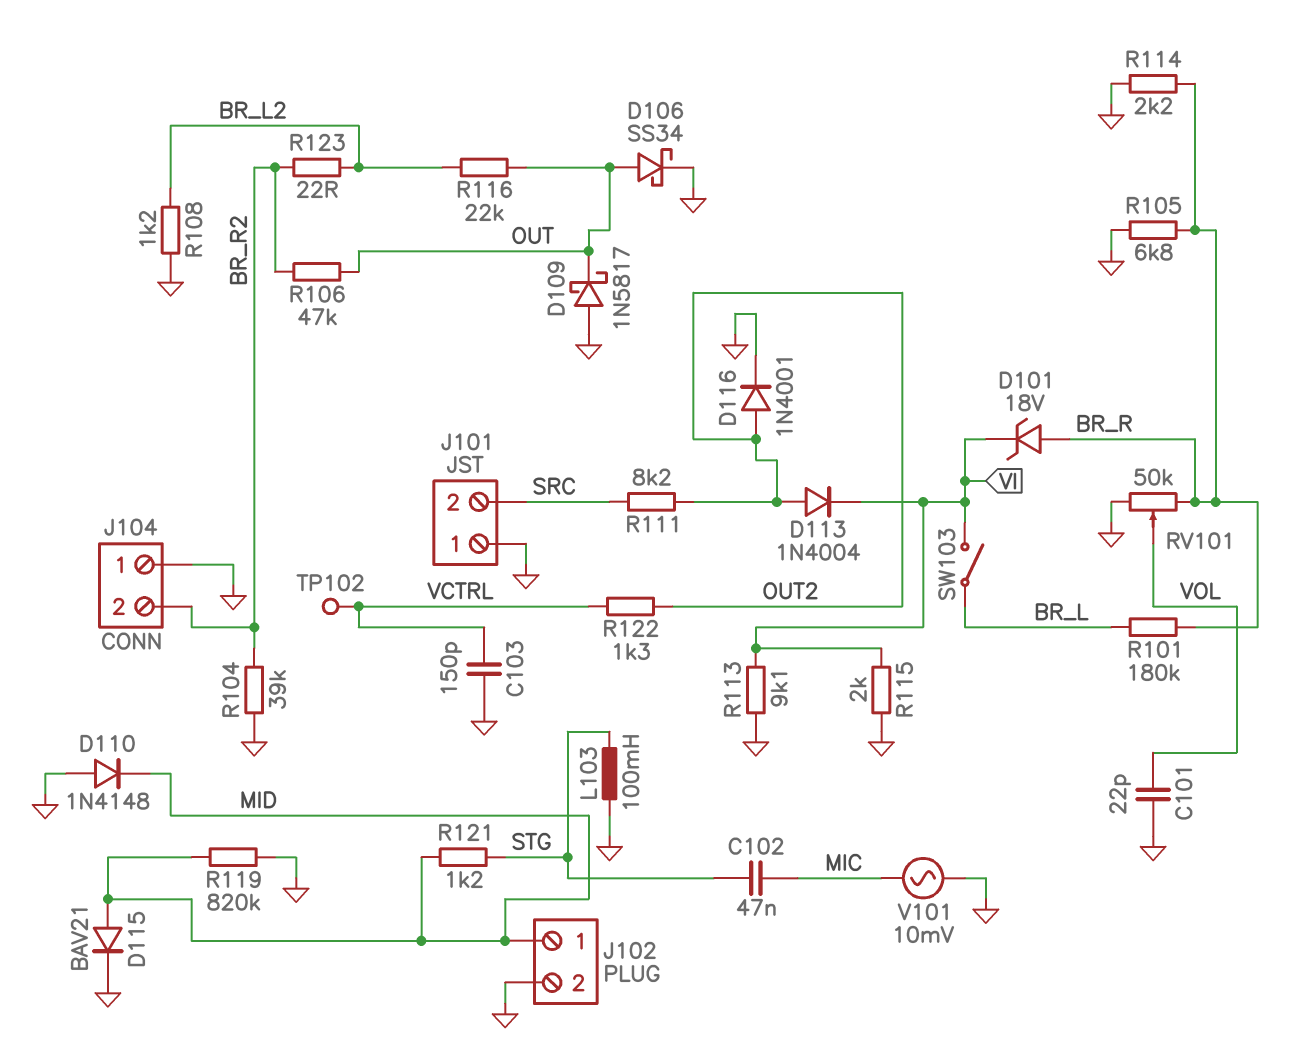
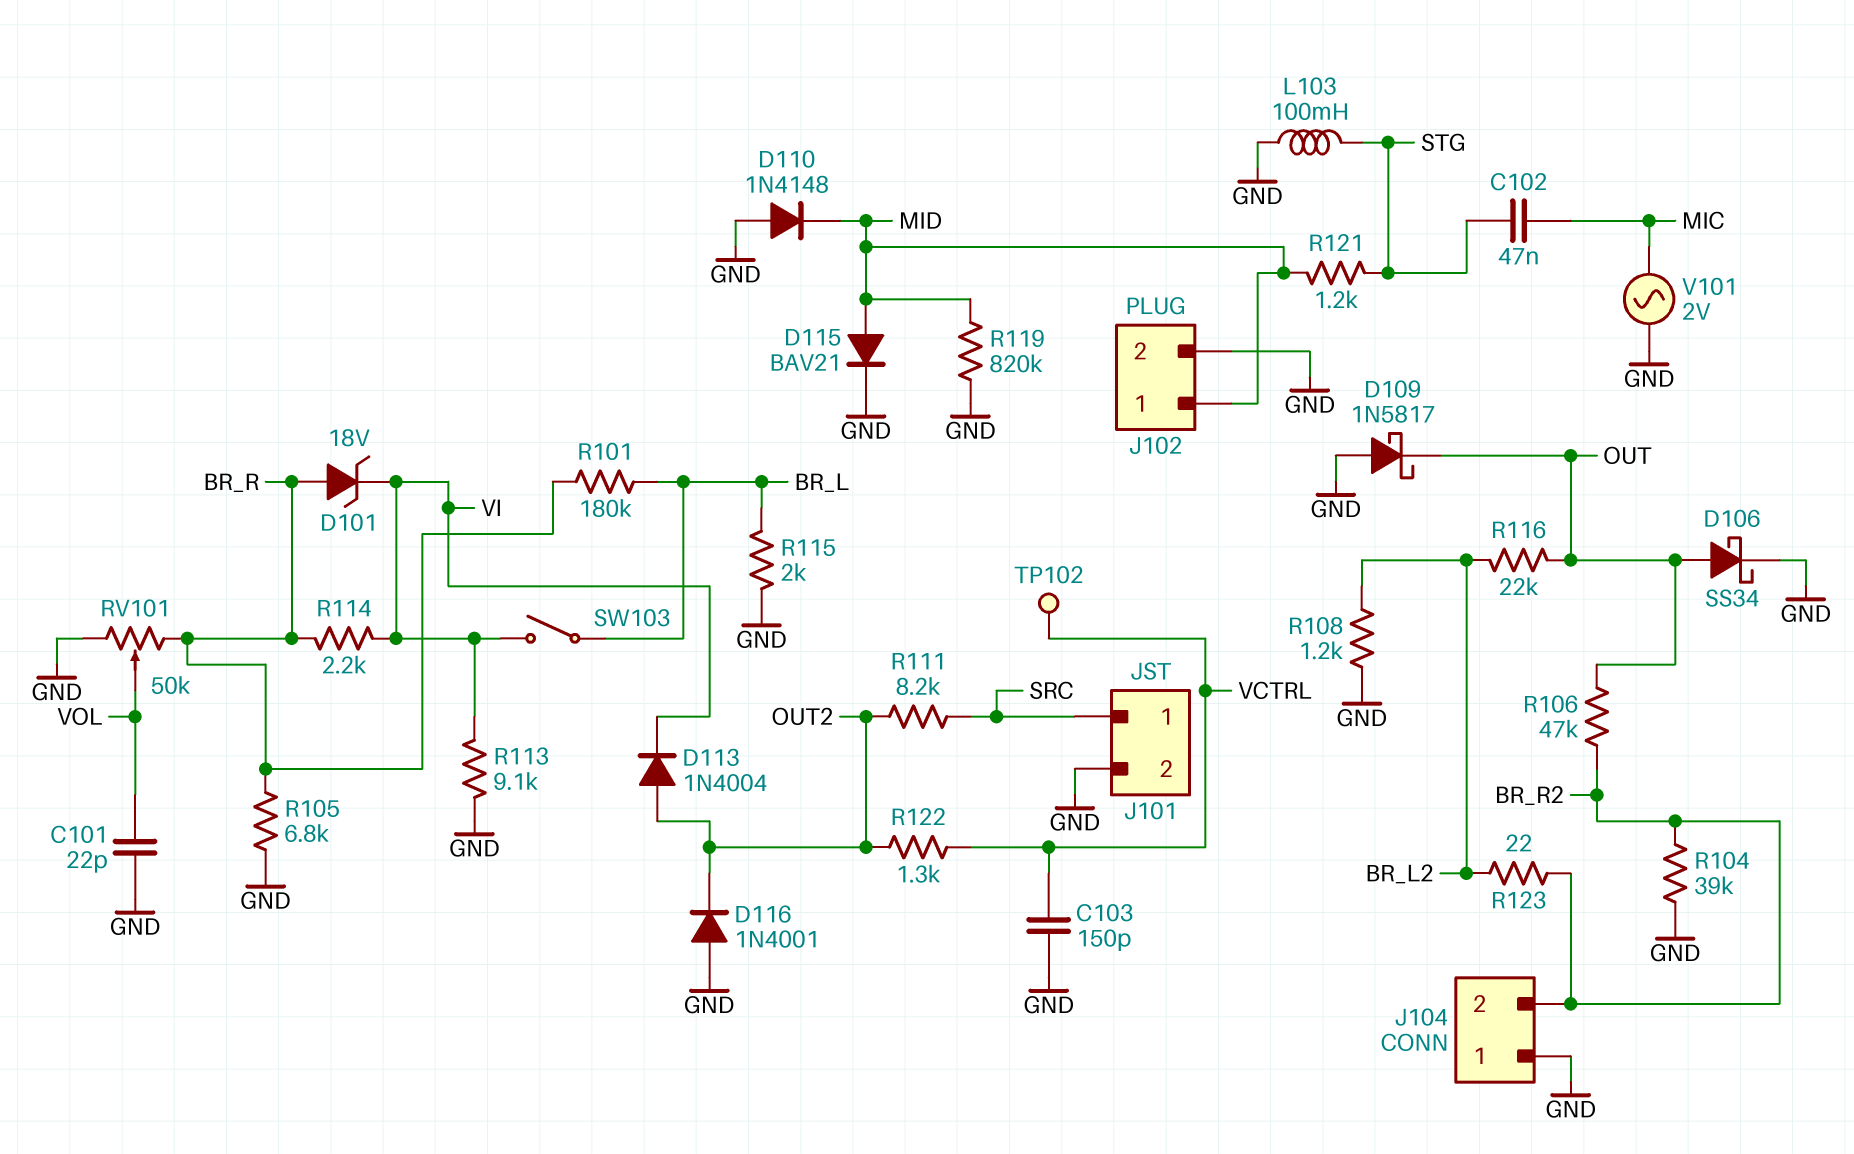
D116: diode 1N4001 (A OUT2, K GND) -> diode 1N4001 (A GND, K OUT2)
J101 pin 1: GND -> SRC
J101 pin 2: SRC -> GND
R114: 2.2k (BR_R, GND) -> 2.2k (BR_R, VI)
R115: 2k (GND, VI) -> 2k (BR_L, GND)
V101: AC 10mV (GND, MIC) -> AC 2V (GND, MIC)

